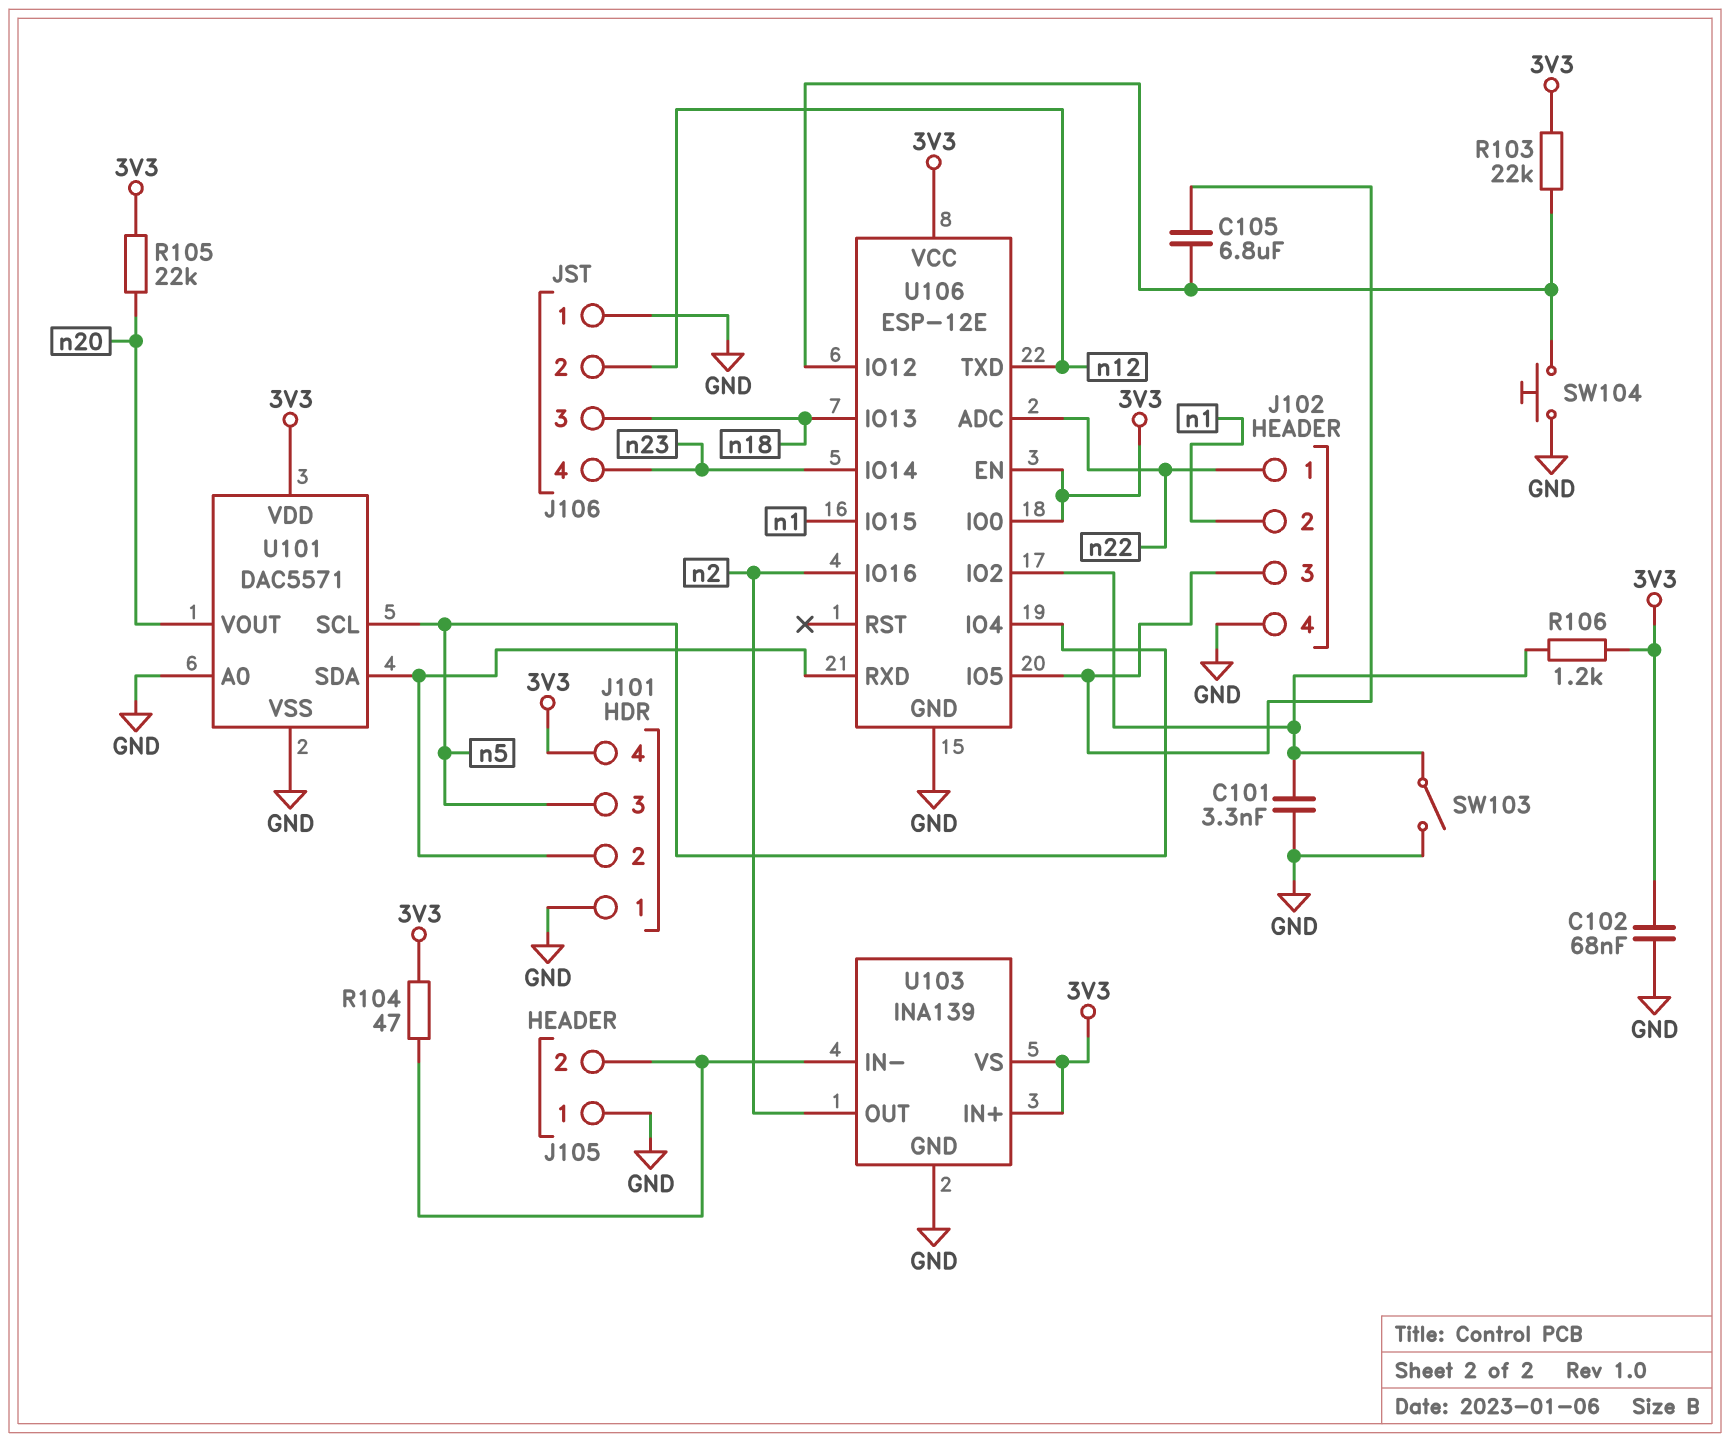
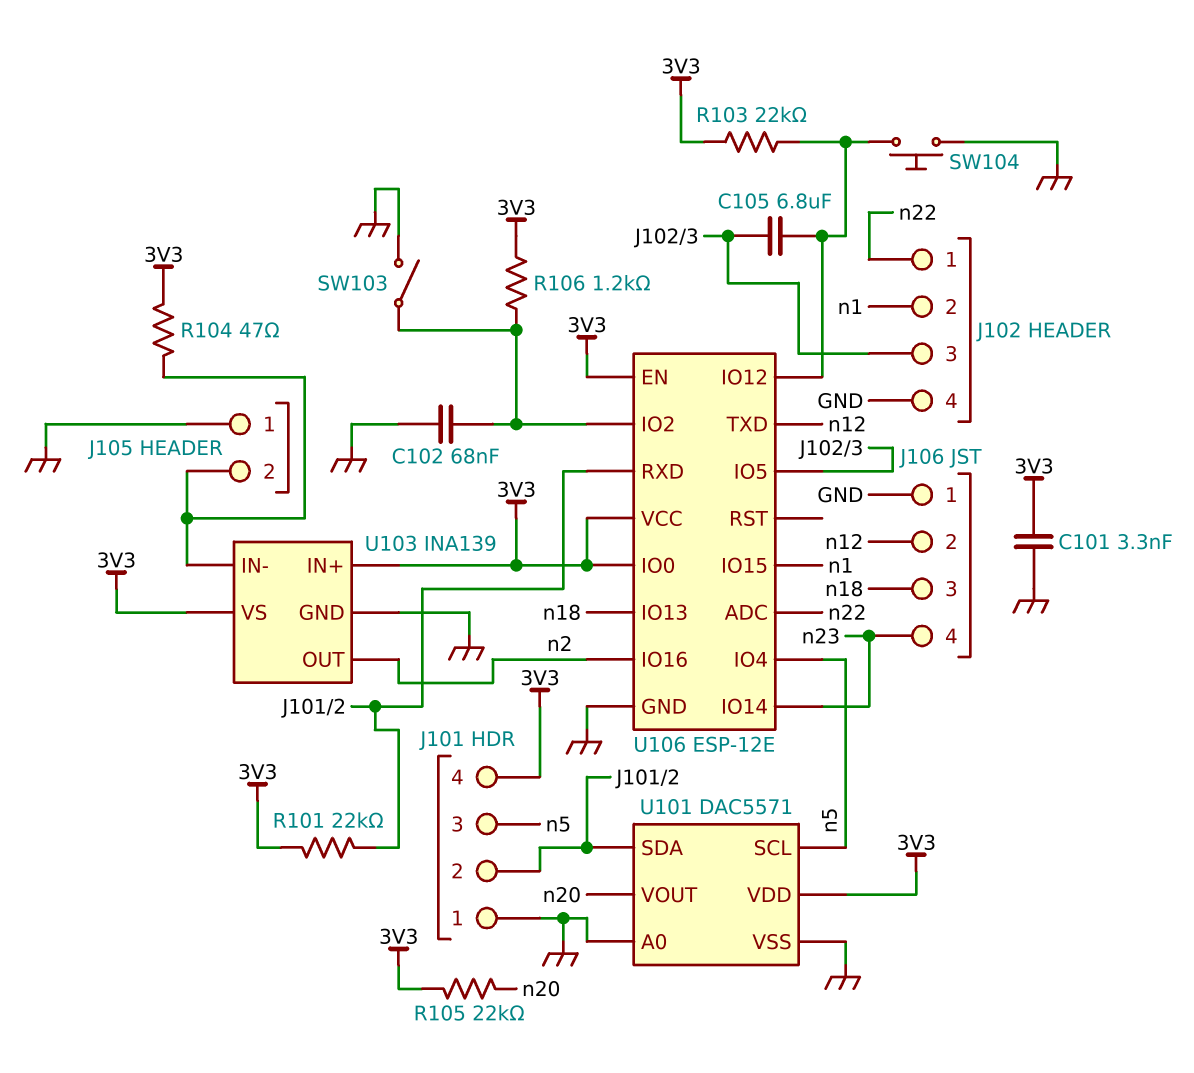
C101: 3.3nF (GND, U106/IO2) -> 3.3nF (3V3, GND)
C102: 68nF (3V3, GND) -> 68nF (GND, U106/IO2)
R101: none -> 22k (3V3, J101/2)

